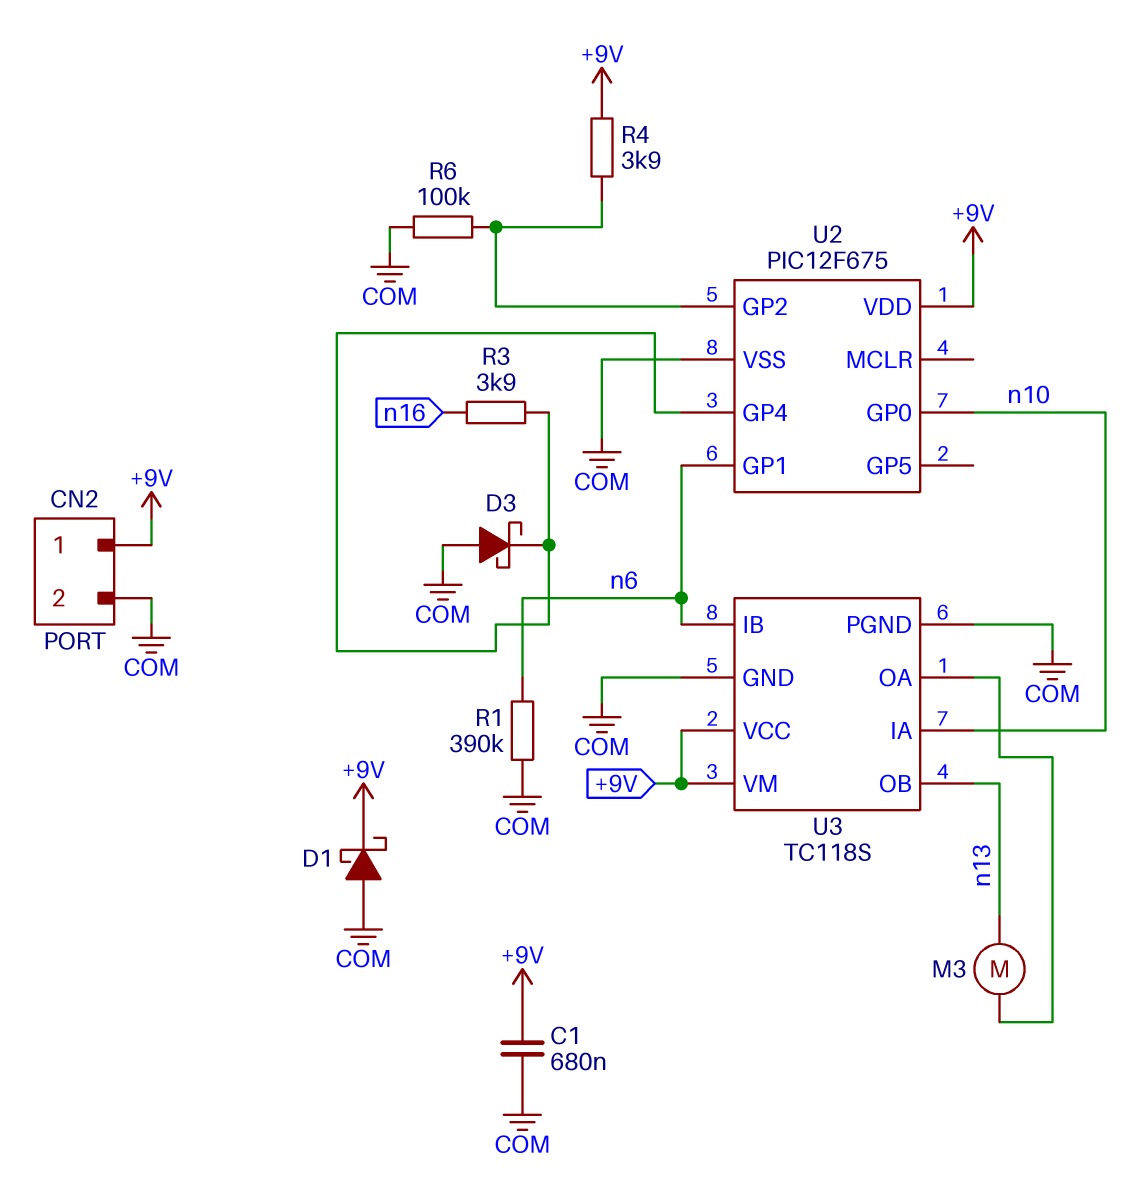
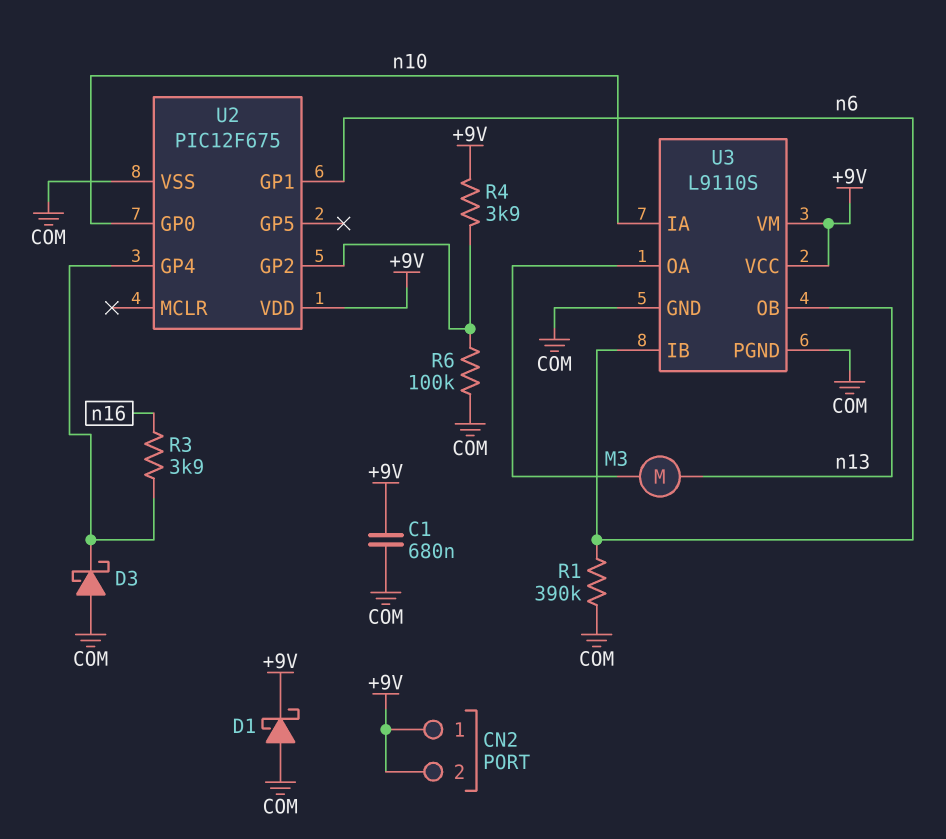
CN2 pin 2: COM -> +9V
U3: TC118S -> L9110S

